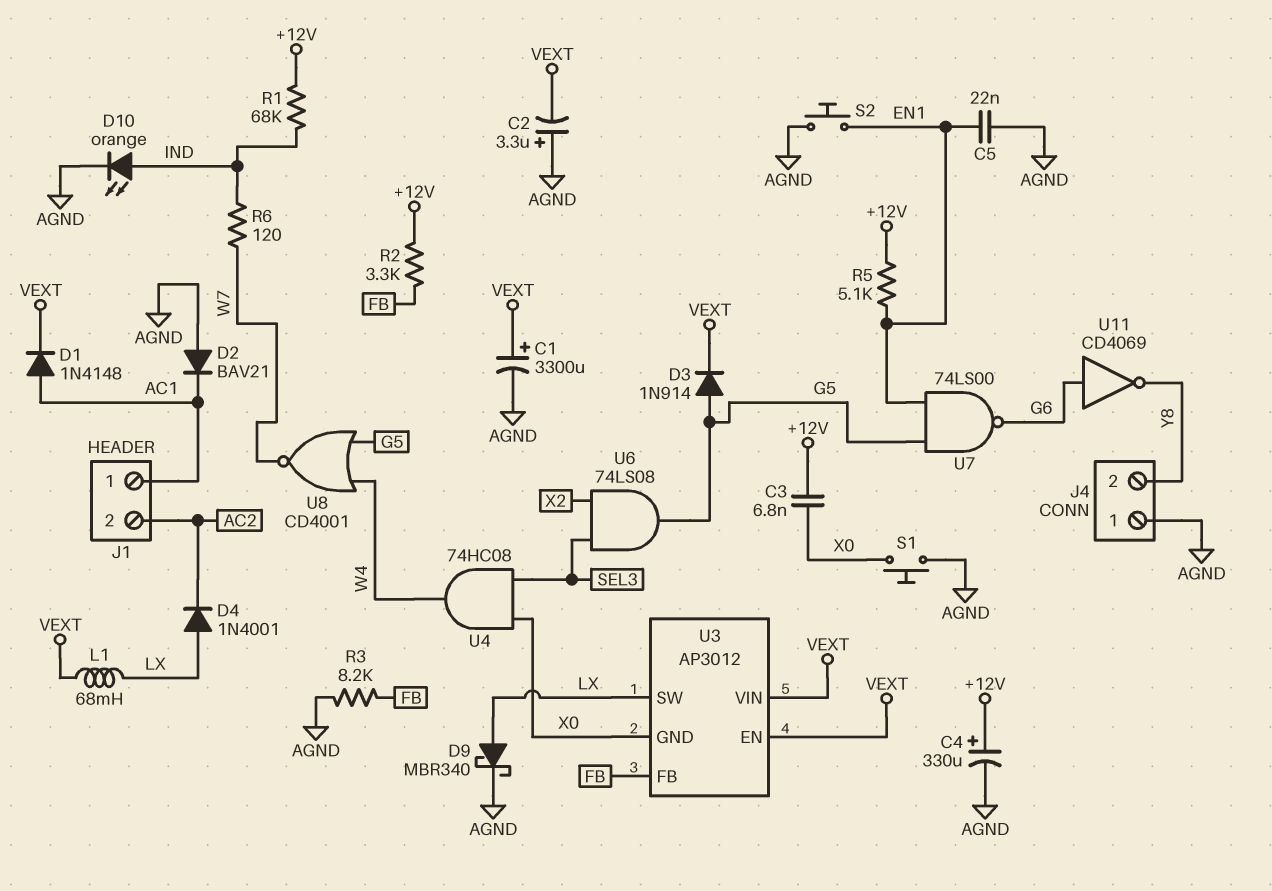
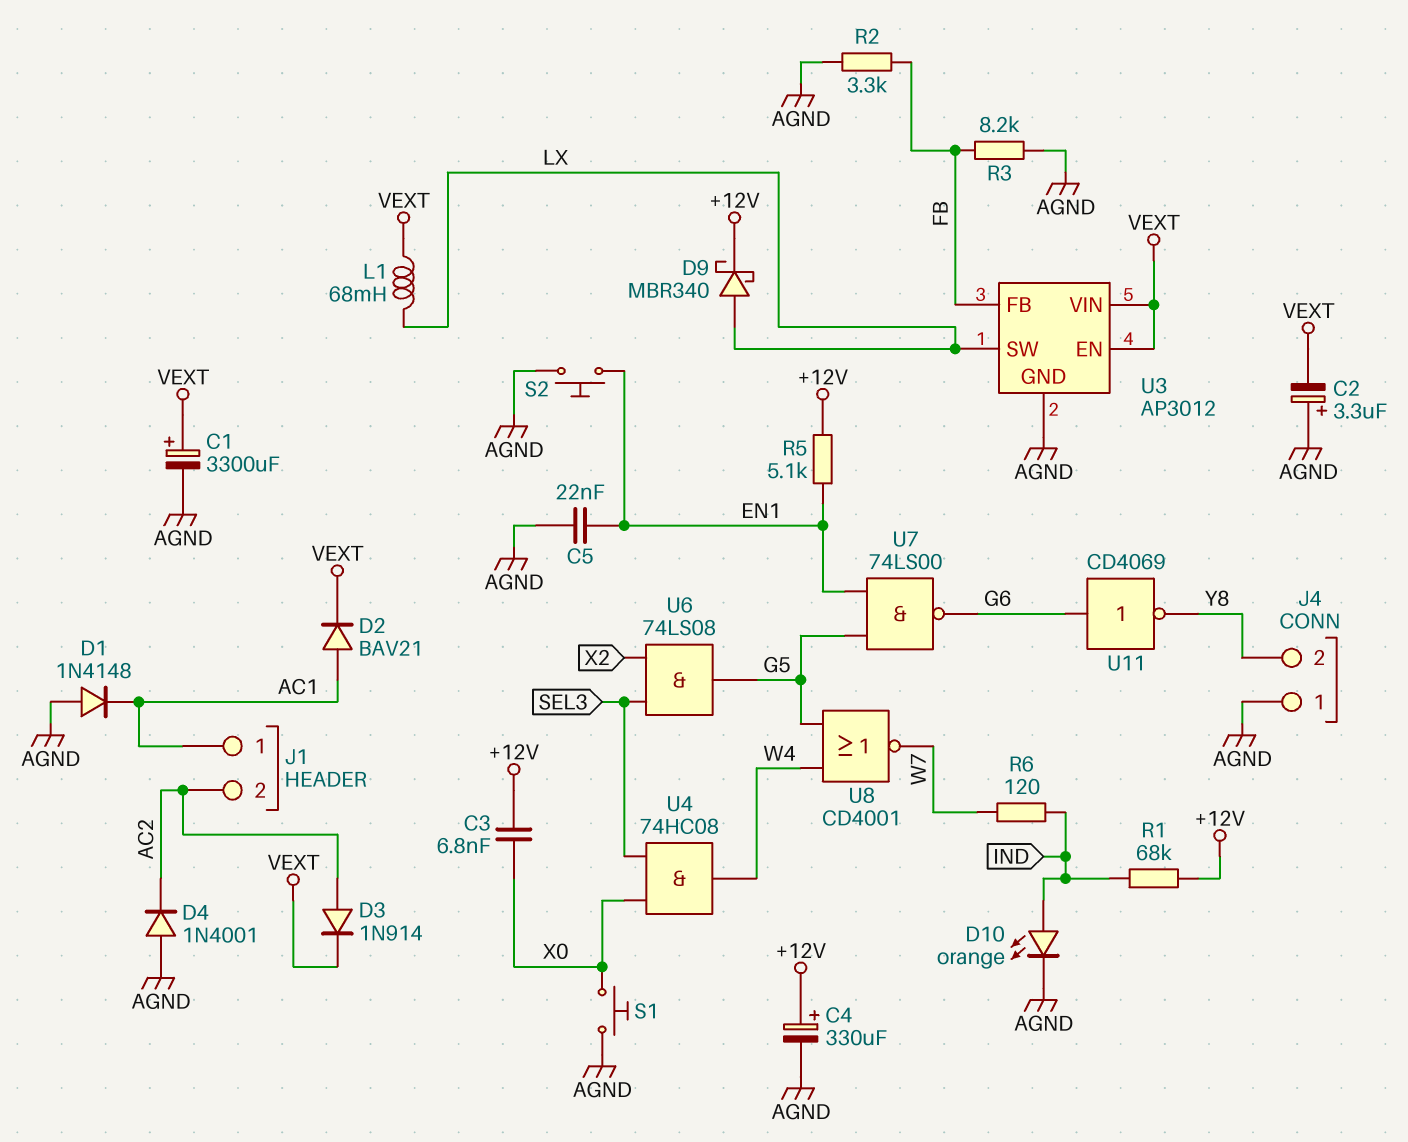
D1: diode 1N4148 (A AC1, K VEXT) -> diode 1N4148 (A AGND, K AC1)
D2: diode BAV21 (A AGND, K AC1) -> diode BAV21 (A AC1, K VEXT)
D3: diode 1N914 (A G5, K VEXT) -> diode 1N914 (A AC2, K VEXT)
D4: diode 1N4001 (A LX, K AC2) -> diode 1N4001 (A AGND, K AC2)
D9: schottky MBR340 (A LX, K AGND) -> schottky MBR340 (A LX, K +12V)
R2: 3.3k (+12V, FB) -> 3.3k (AGND, FB)
U3 pin GND: X0 -> AGND

